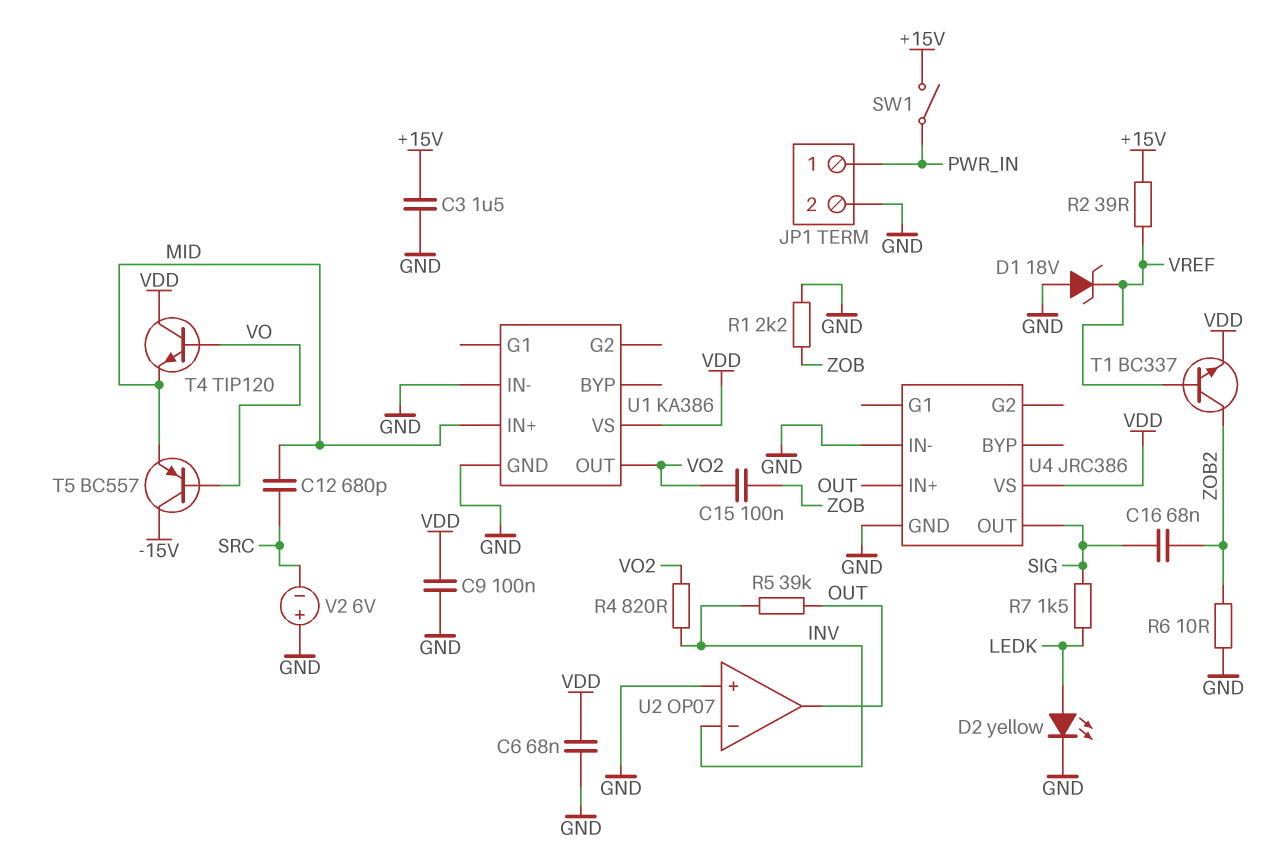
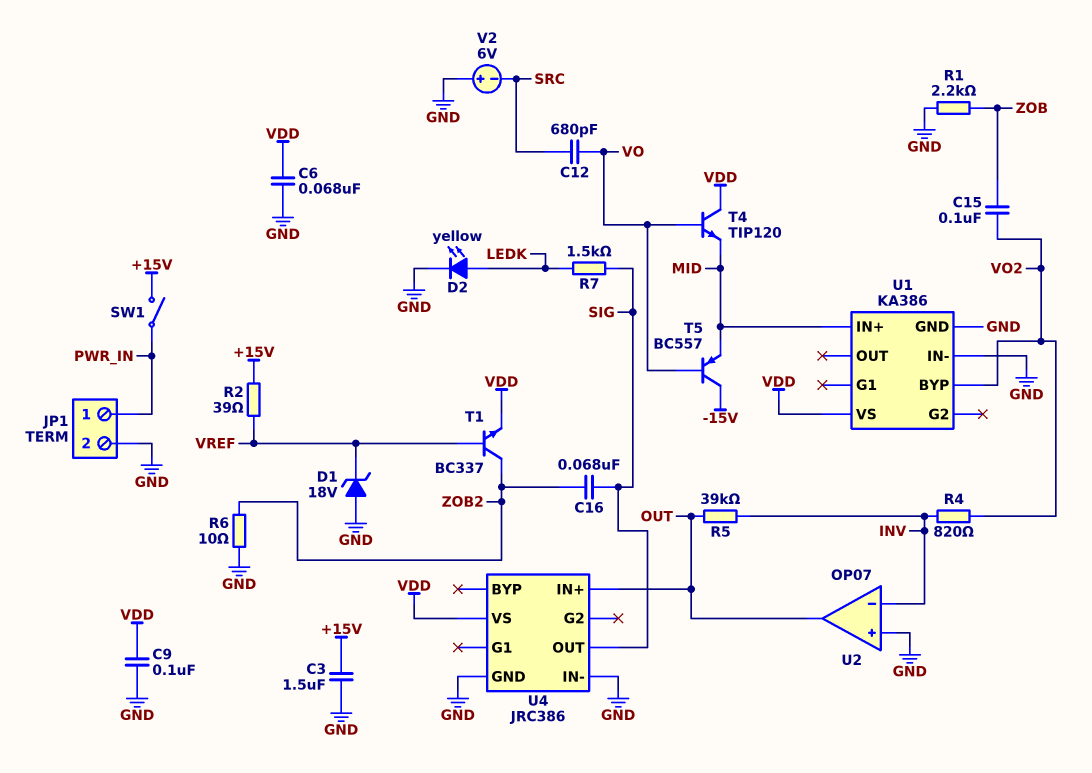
C12: 680pF (MID, SRC) -> 680pF (SRC, VO)
U1 pin BYP: none -> VO2
U1 pin OUT: VO2 -> none

